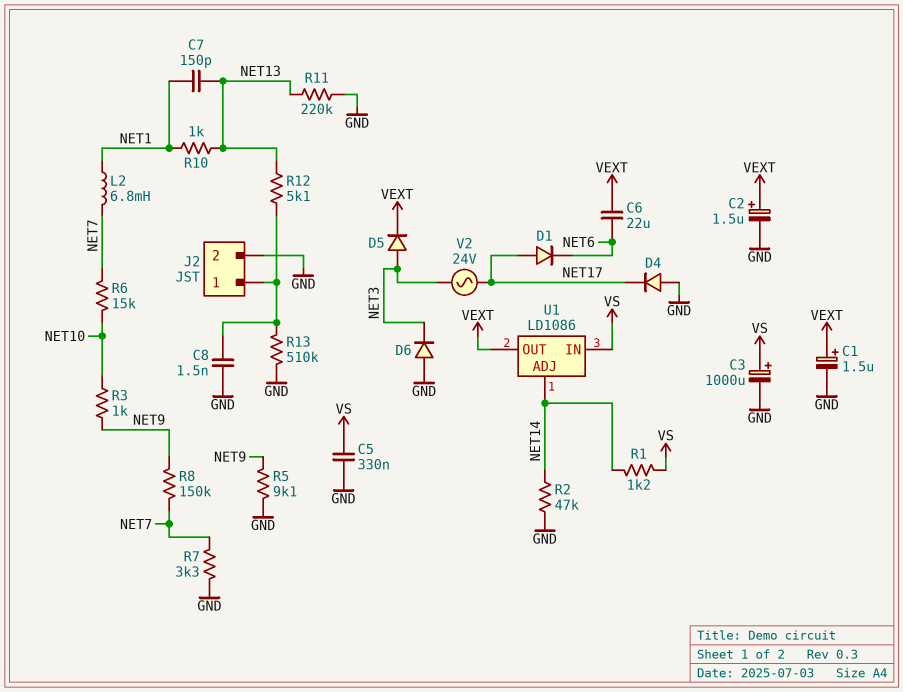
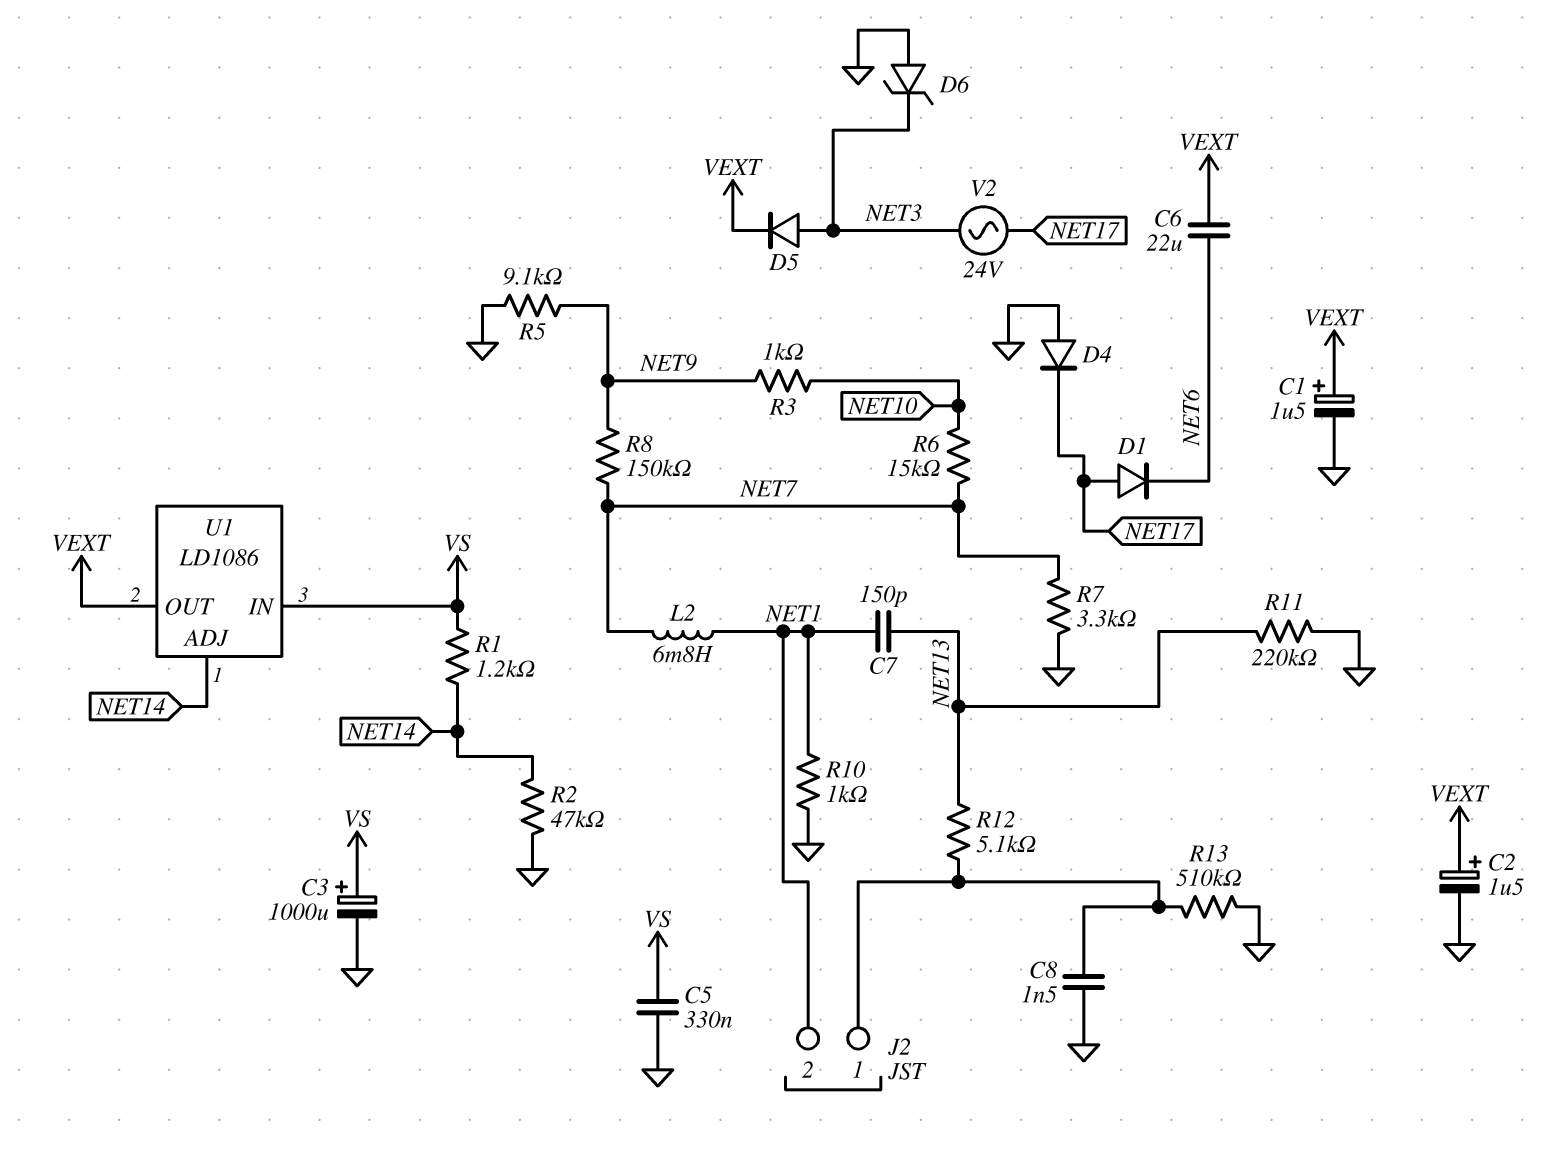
D6: diode (A GND, K NET3) -> zener (A GND, K NET3)
J2 pin 2: GND -> NET1
R10: 1k (NET1, NET13) -> 1k (GND, NET1)

